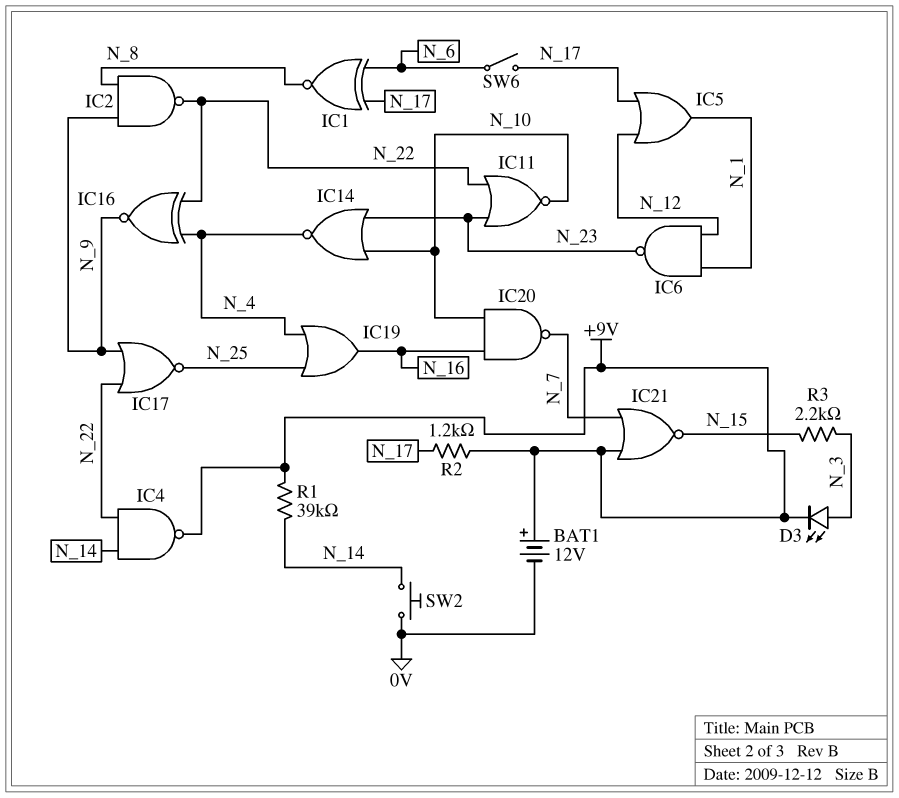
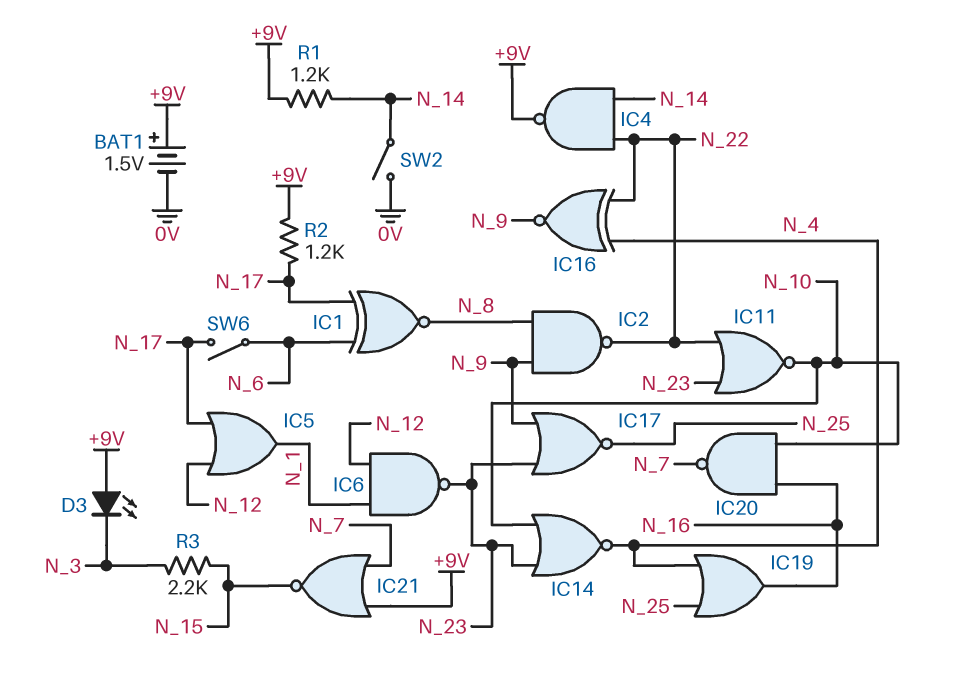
BAT1: 12V (plus +9V, minus 0V) -> 1.5V (plus +9V, minus 0V)
D3: LED (A N_3, K +9V) -> LED (A +9V, K N_3)
IC17: NOR (in N_9, in N_22, out N_25) -> NOR (in N_9, in N_23, out N_25)
R1: 39k (+9V, N_14) -> 1.2k (+9V, N_14)
SW2: button (0V, N_14) -> switch (0V, N_14)

